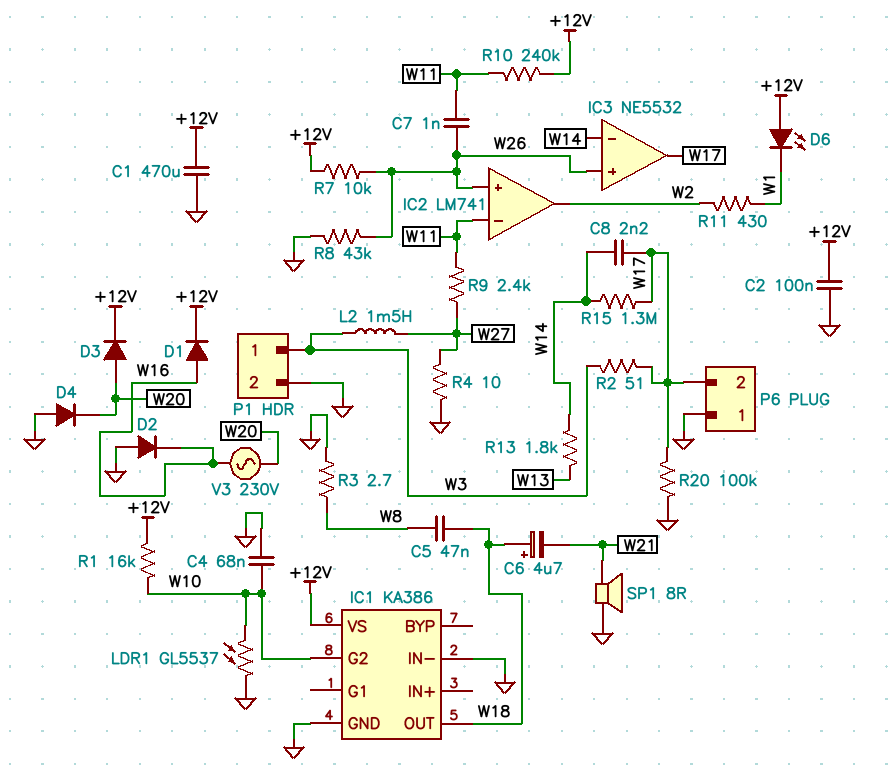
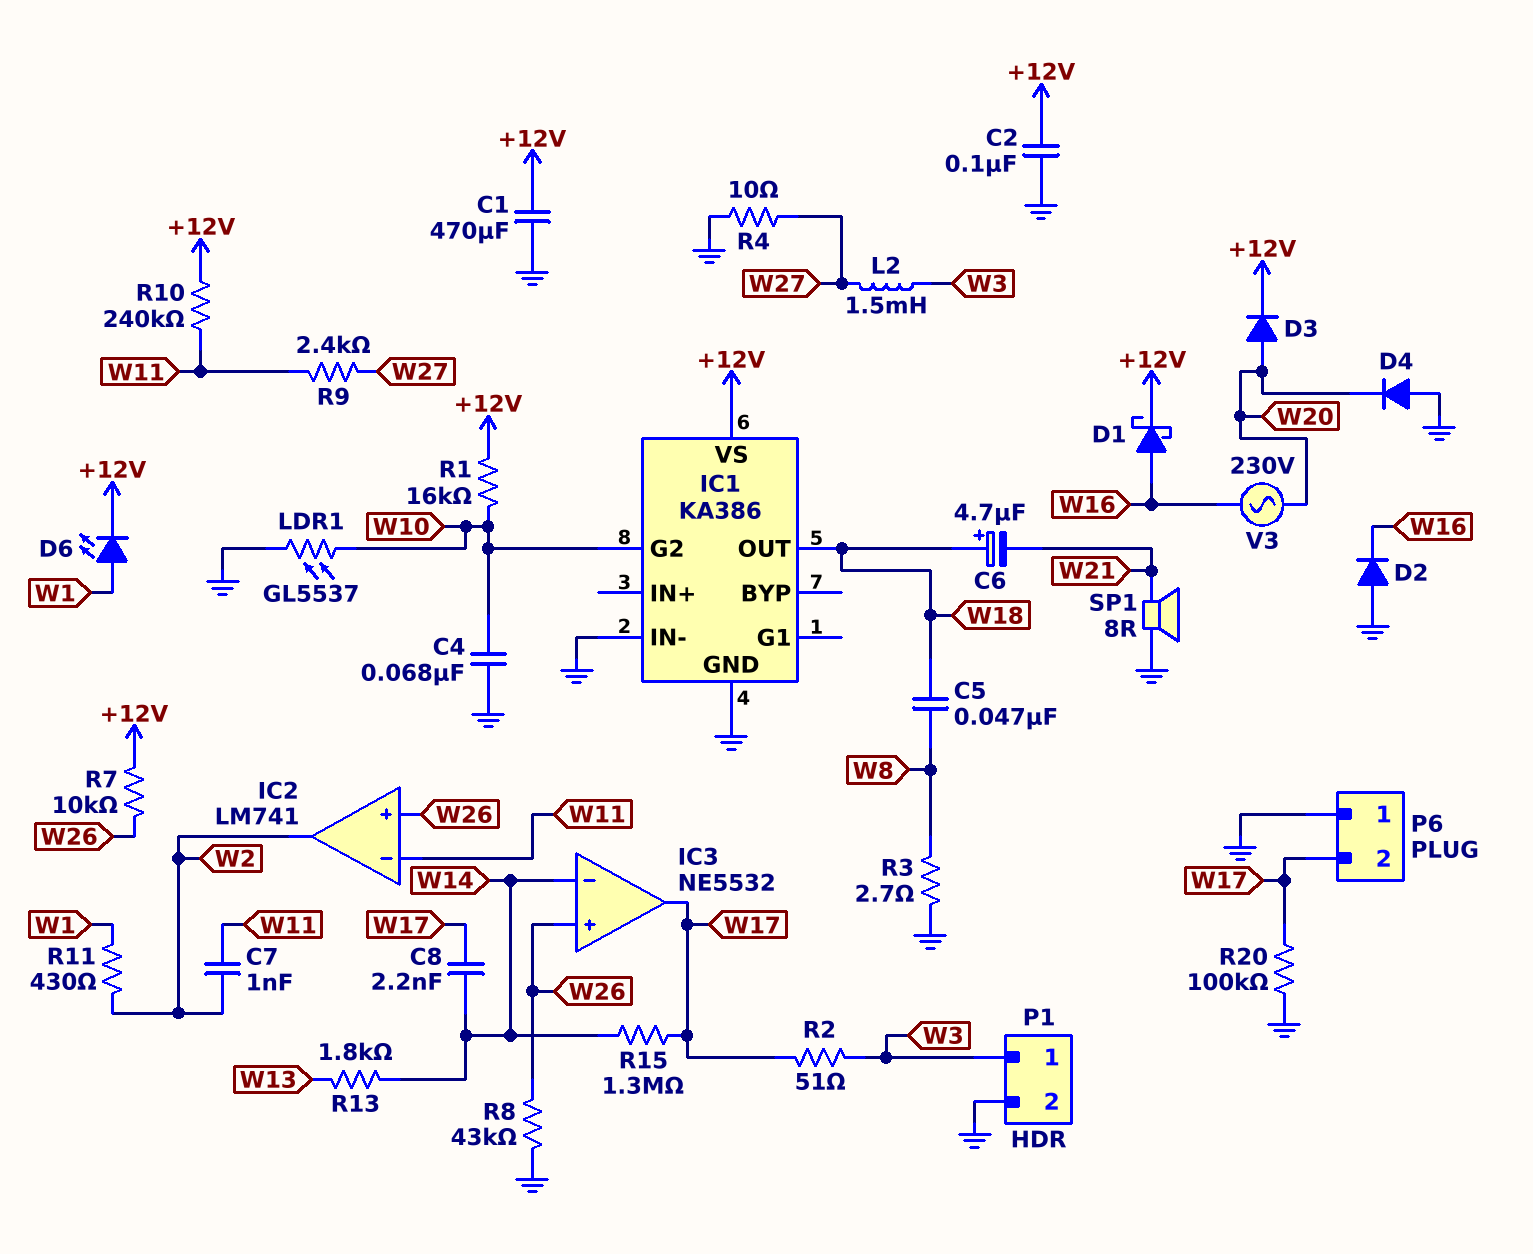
C7: 1nF (W11, W26) -> 1nF (W2, W11)
D1: diode (A W16, K +12V) -> schottky (A W16, K +12V)
D6: LED (A +12V, K W1) -> LED (A W1, K +12V)

